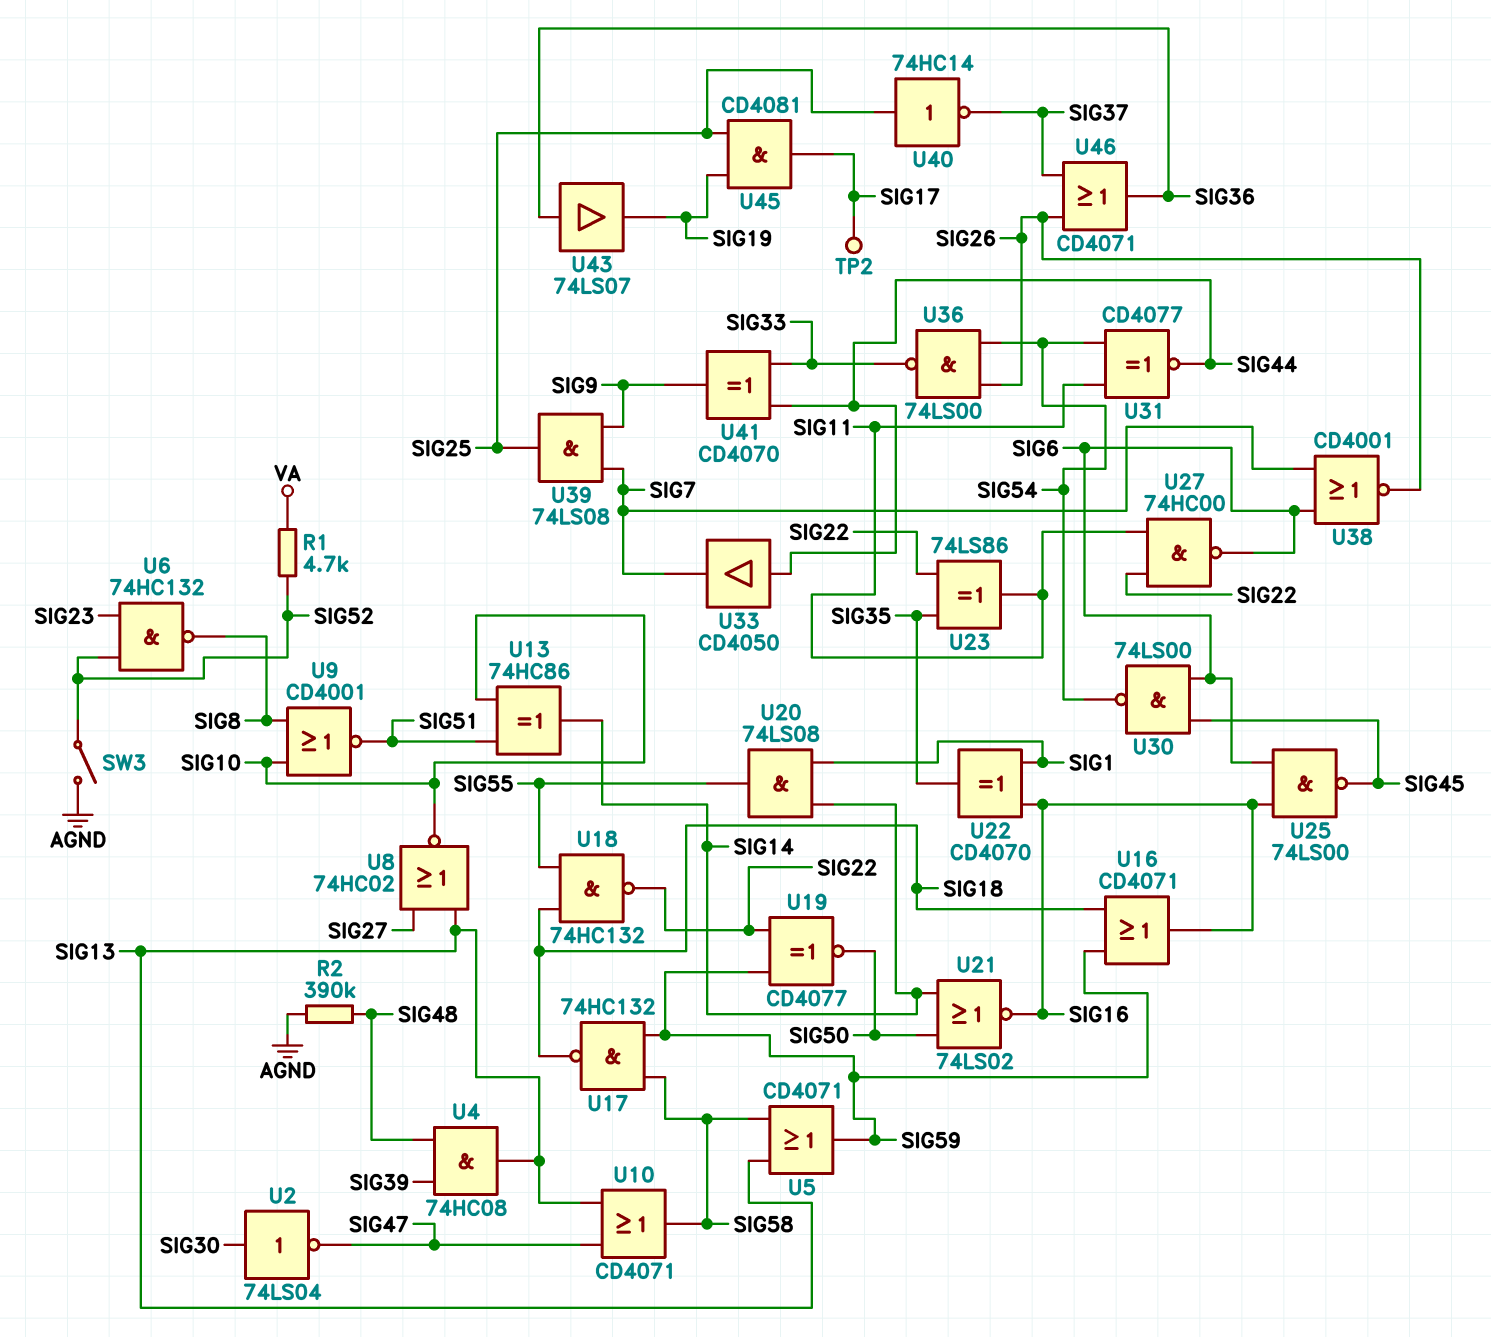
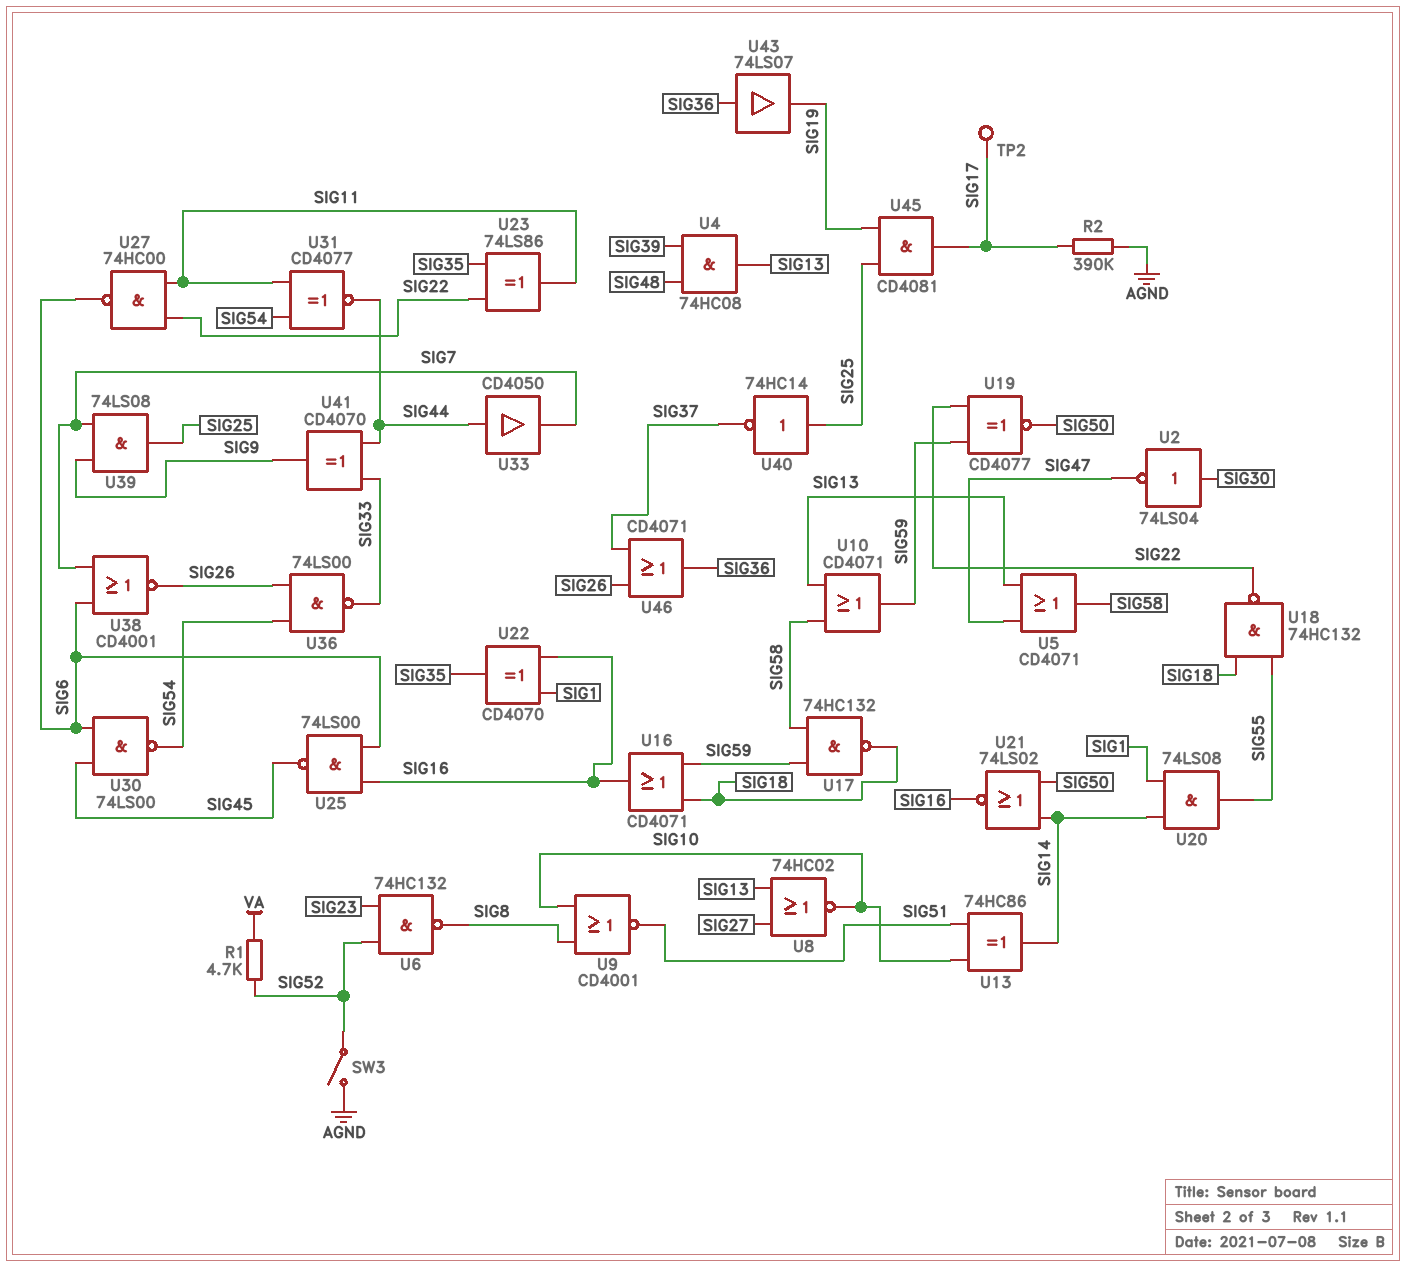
R2: 390k (AGND, SIG48) -> 390k (AGND, SIG17)
U5: OR CD4071 (in SIG13, in SIG58, out SIG59) -> OR CD4071 (in SIG13, in SIG47, out SIG58)
U10: OR CD4071 (in SIG13, in SIG47, out SIG58) -> OR CD4071 (in SIG13, in SIG58, out SIG59)

